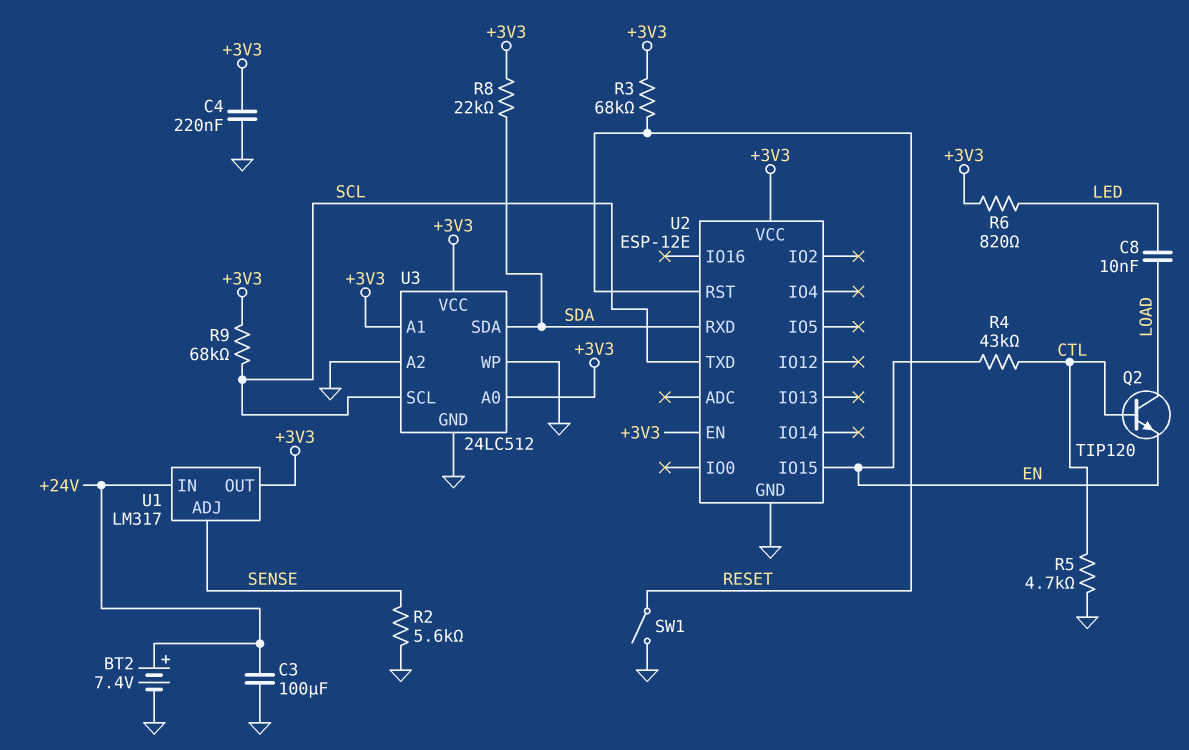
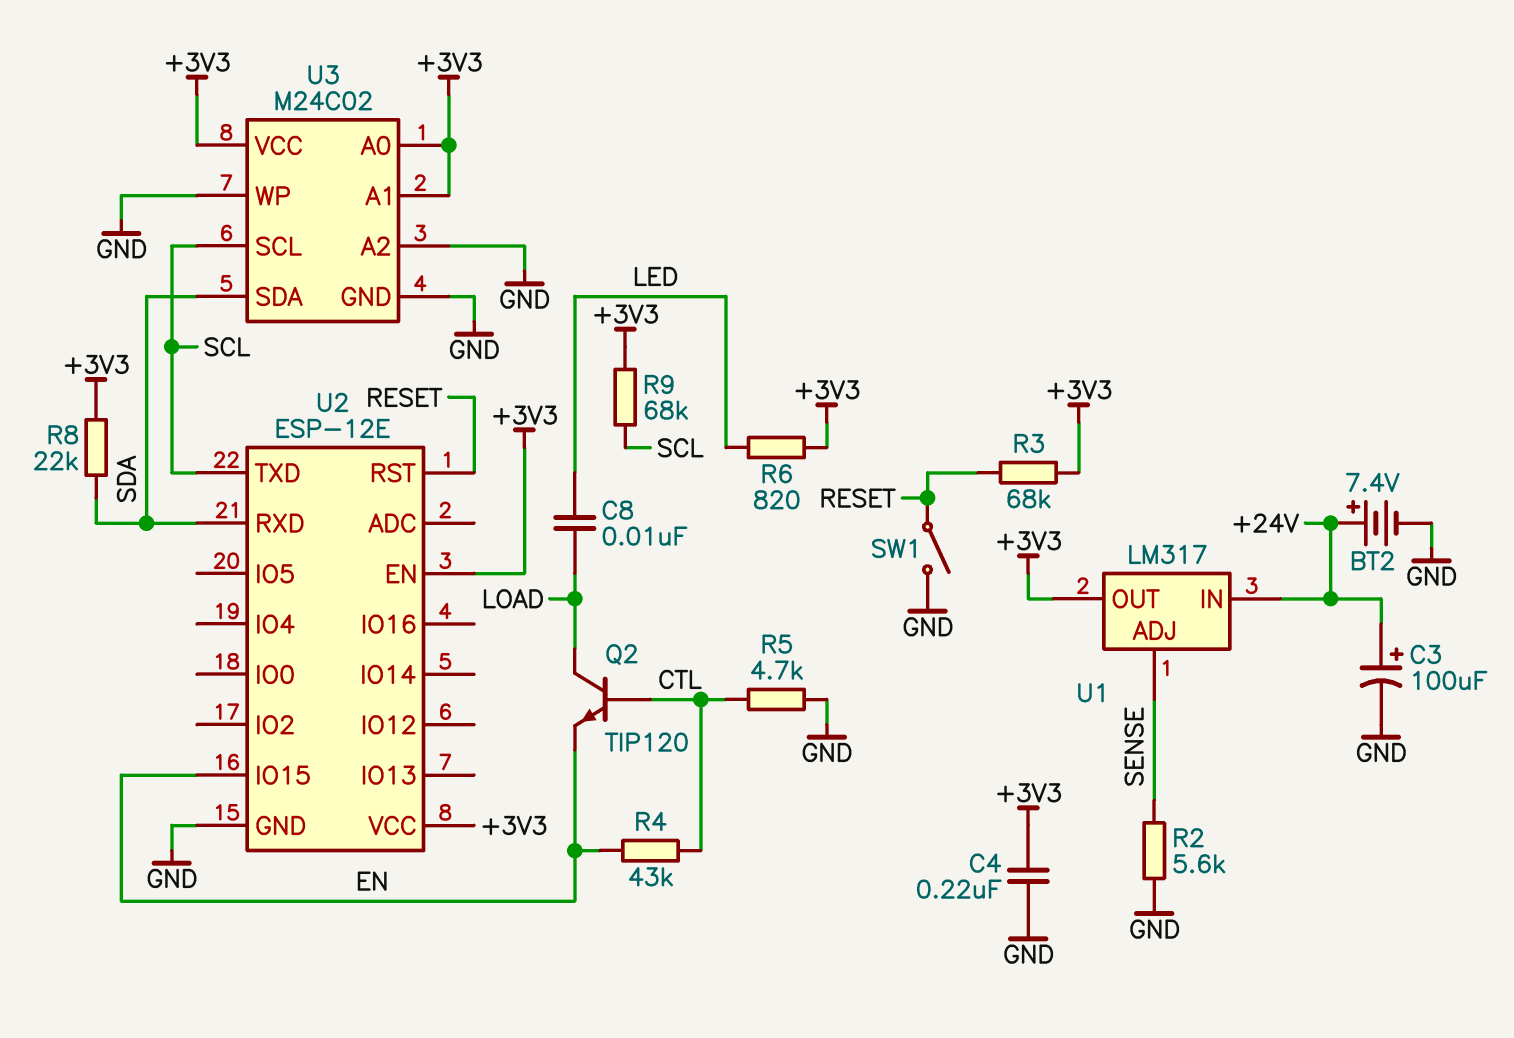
C3: 100uF (+24V, GND) -> 100uF (plus +24V, minus GND)
U3: 24LC512 -> M24C02

